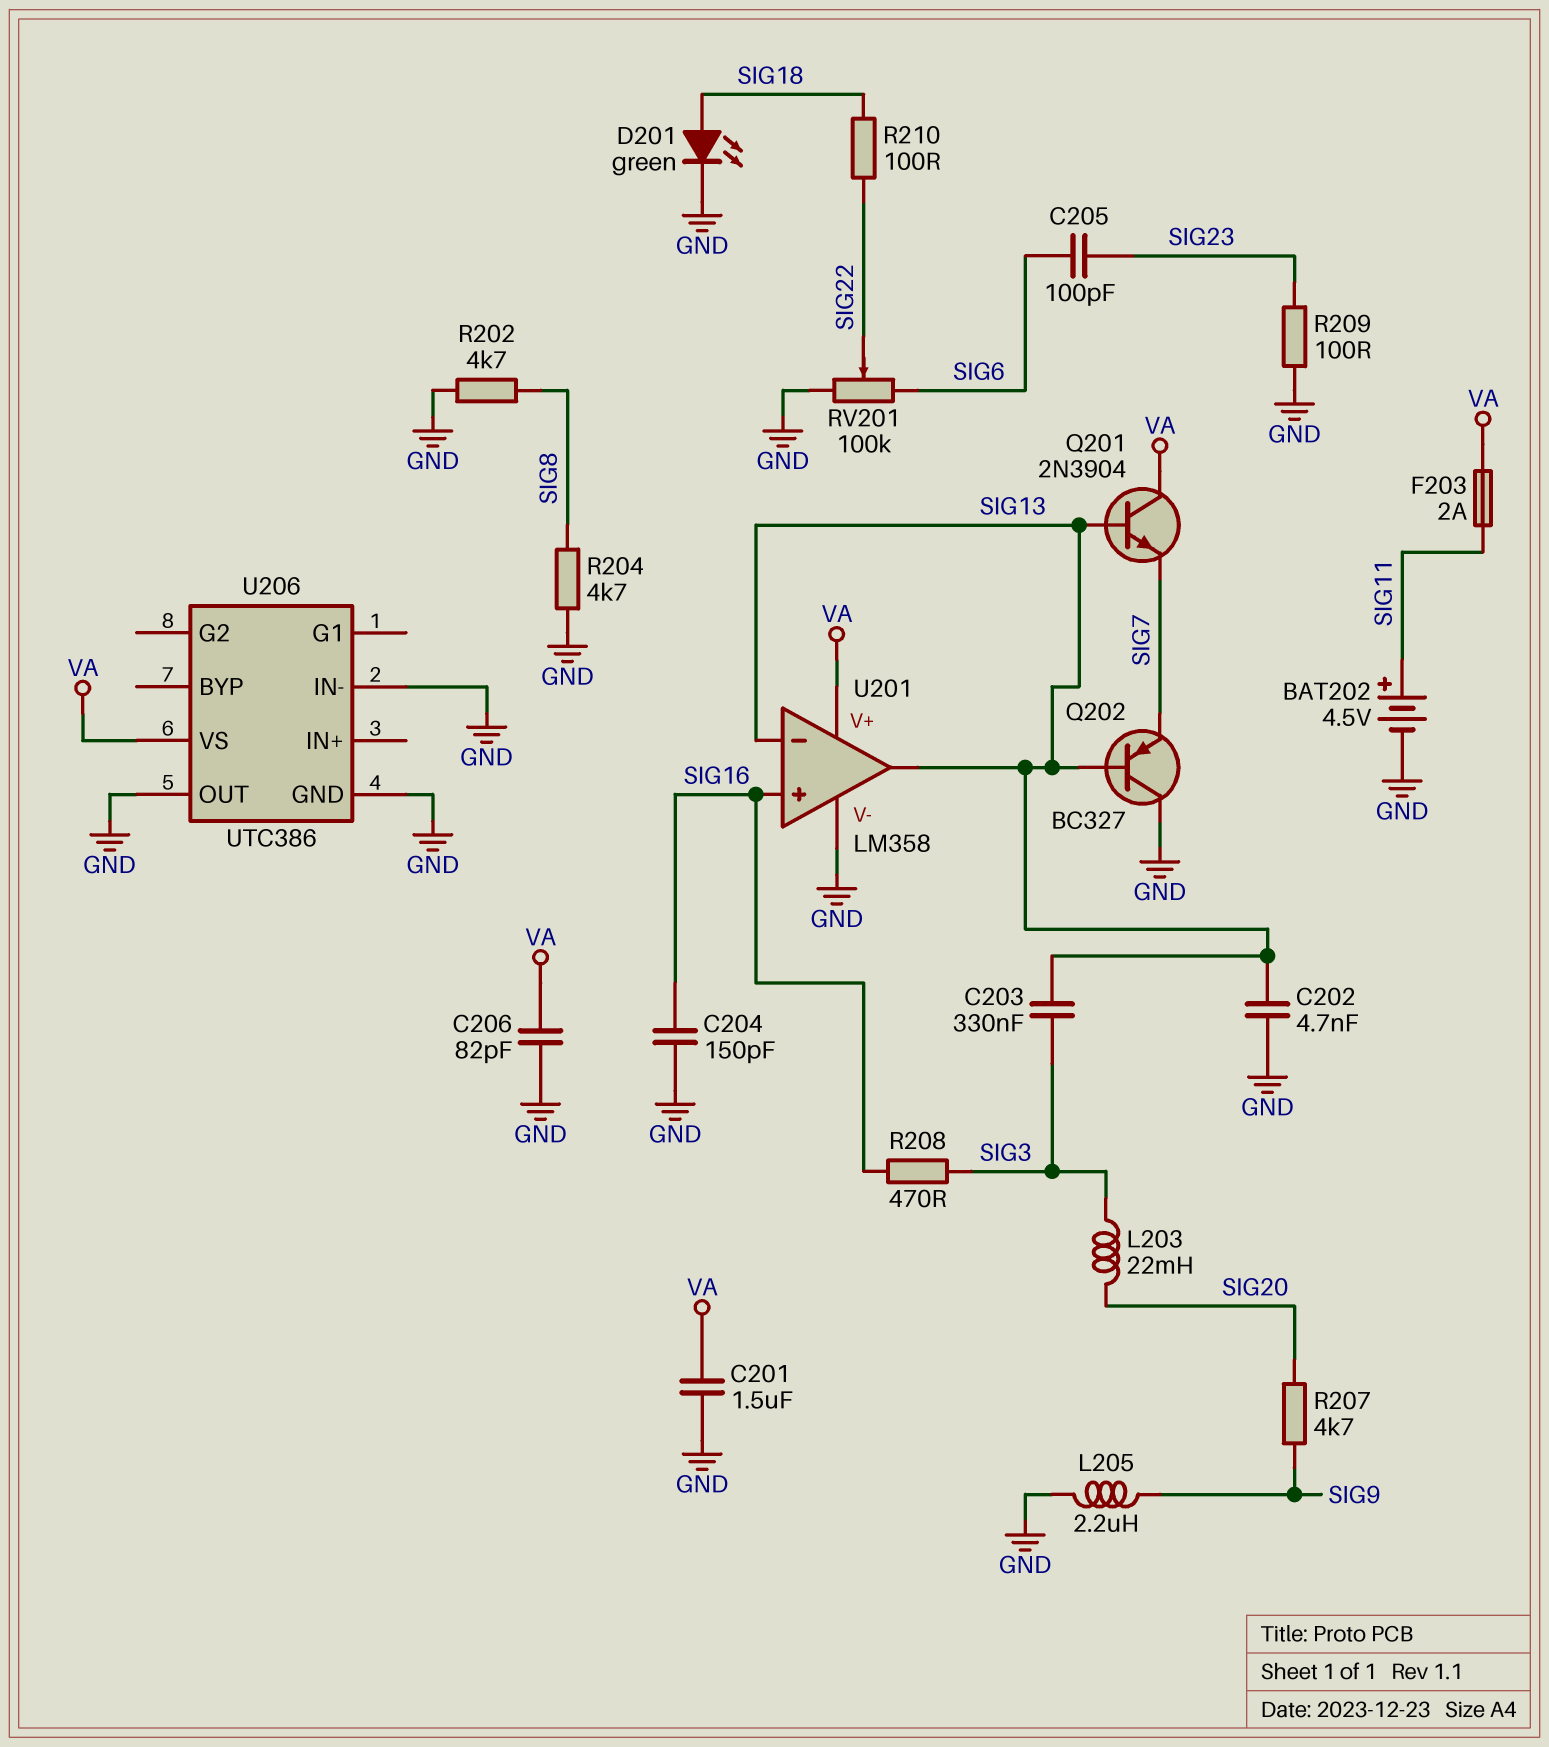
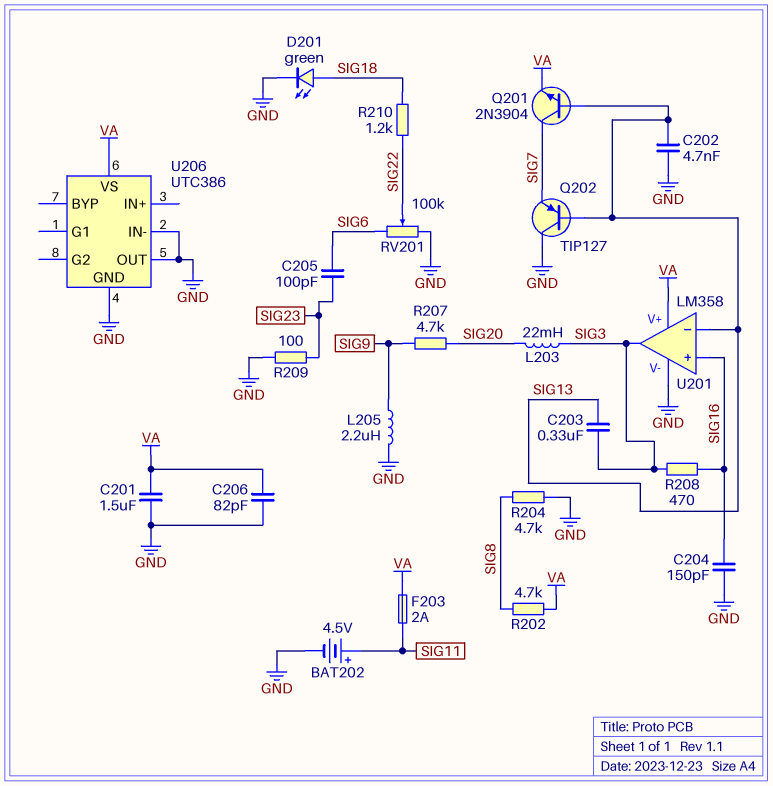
Q201: NPN 2N3904 (B SIG13, C VA, E SIG7) -> NPN 2N3904 (B SIG13, C SIG7, E VA)
Q202: PNP BC327 (B SIG13, C GND, E SIG7) -> PNP TIP127 (B SIG13, C GND, E SIG7)
R202: 4.7k (GND, SIG8) -> 4.7k (SIG8, VA)
R210: 100 (SIG18, SIG22) -> 1.2k (SIG18, SIG22)
U201 pin out: SIG13 -> SIG3

